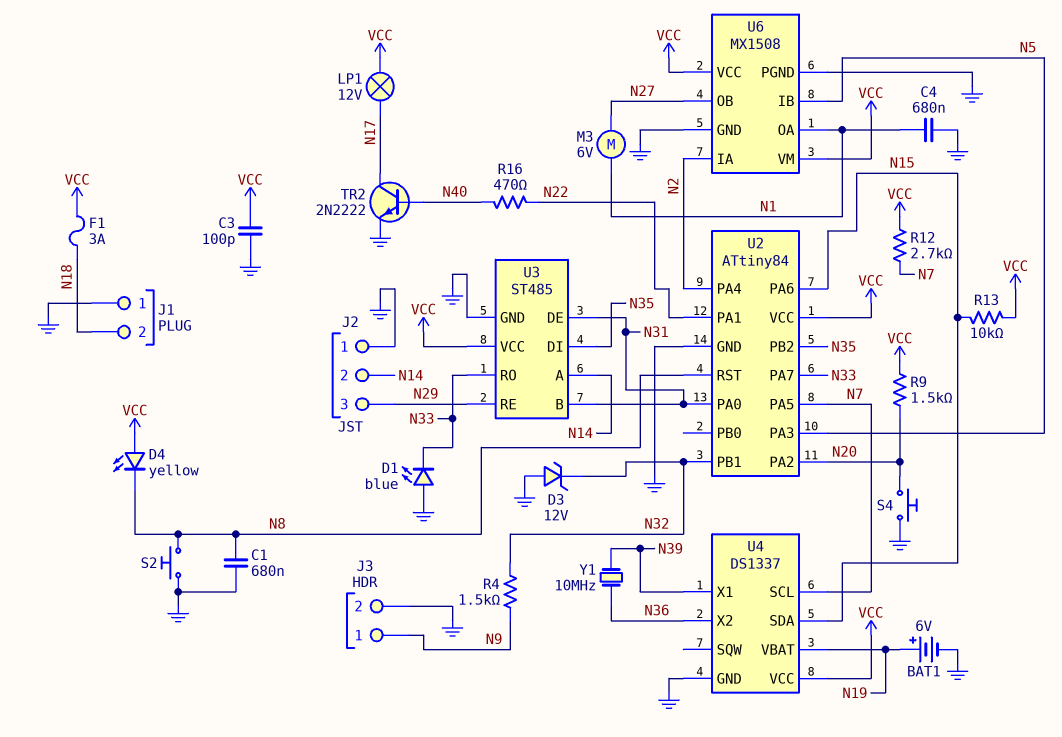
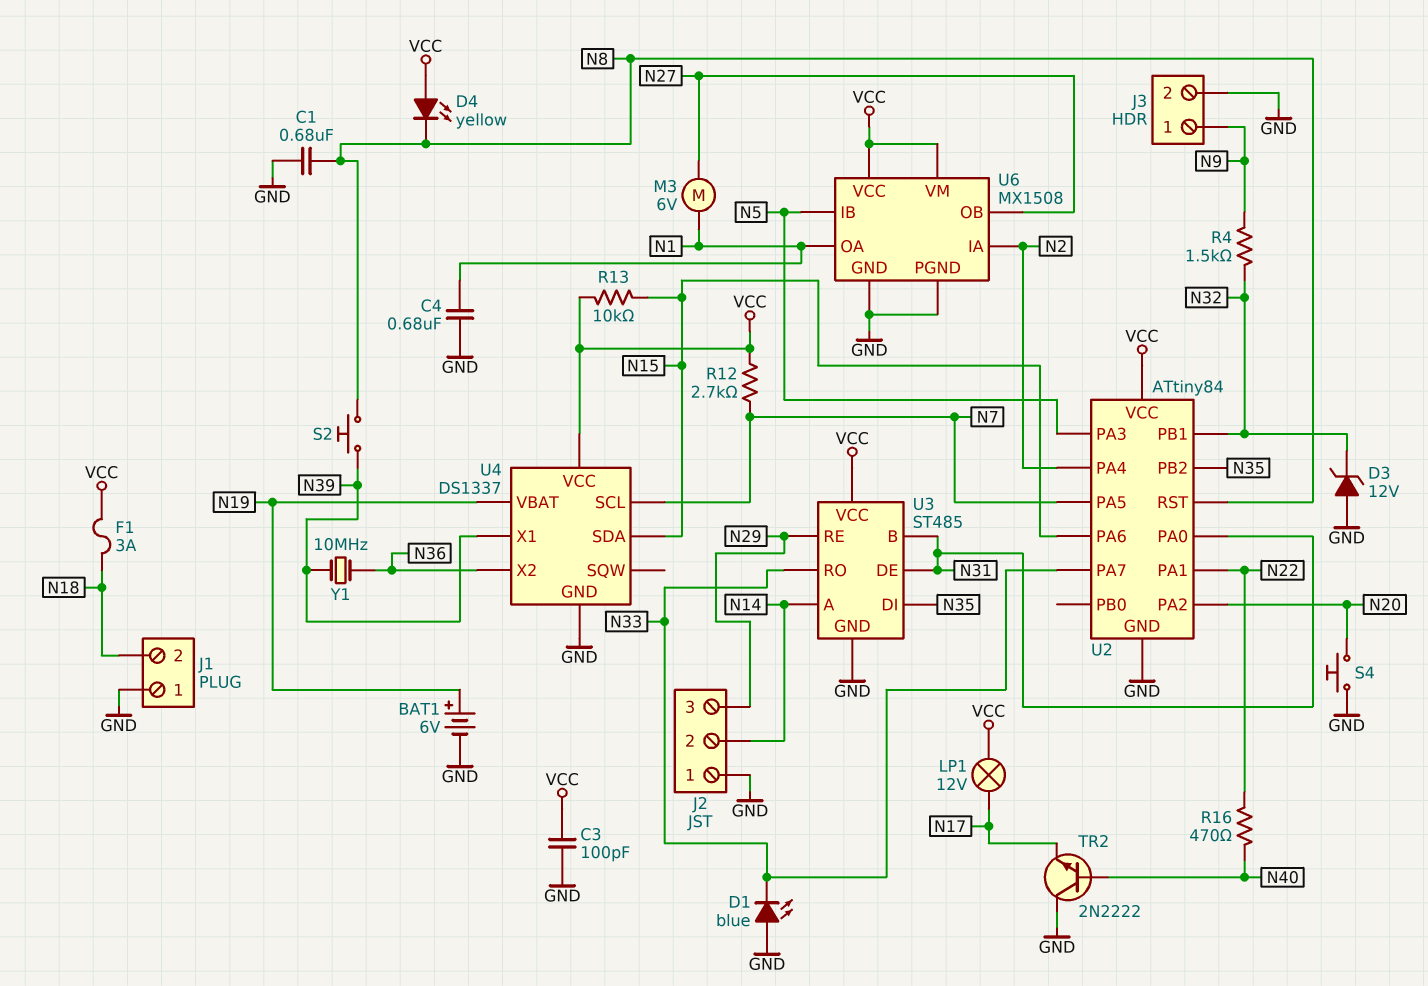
R9: 1.5k (N20, VCC) -> none
S2: button (GND, N8) -> button (N8, N39)
TR2: NPN 2N2222 (B N40, C N17, E GND) -> NPN 2N2222 (B N40, C GND, E N17)

